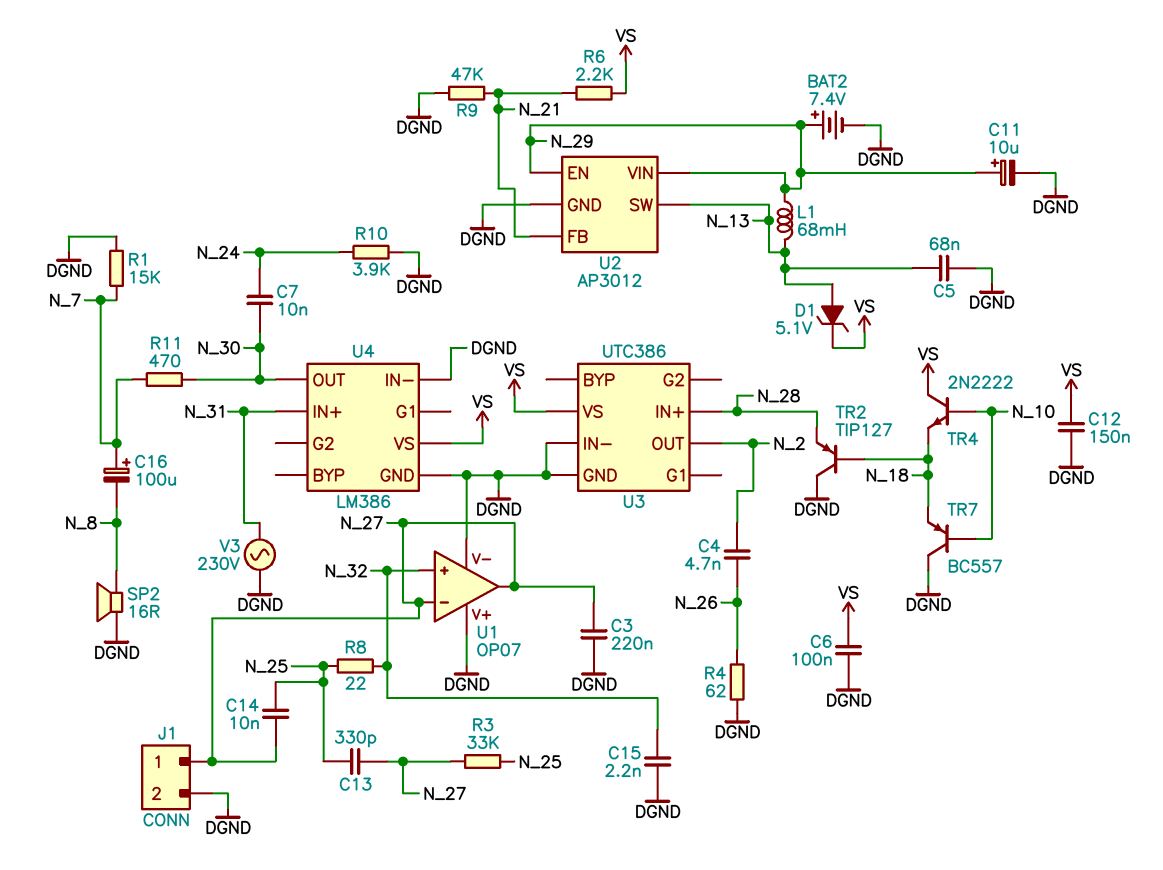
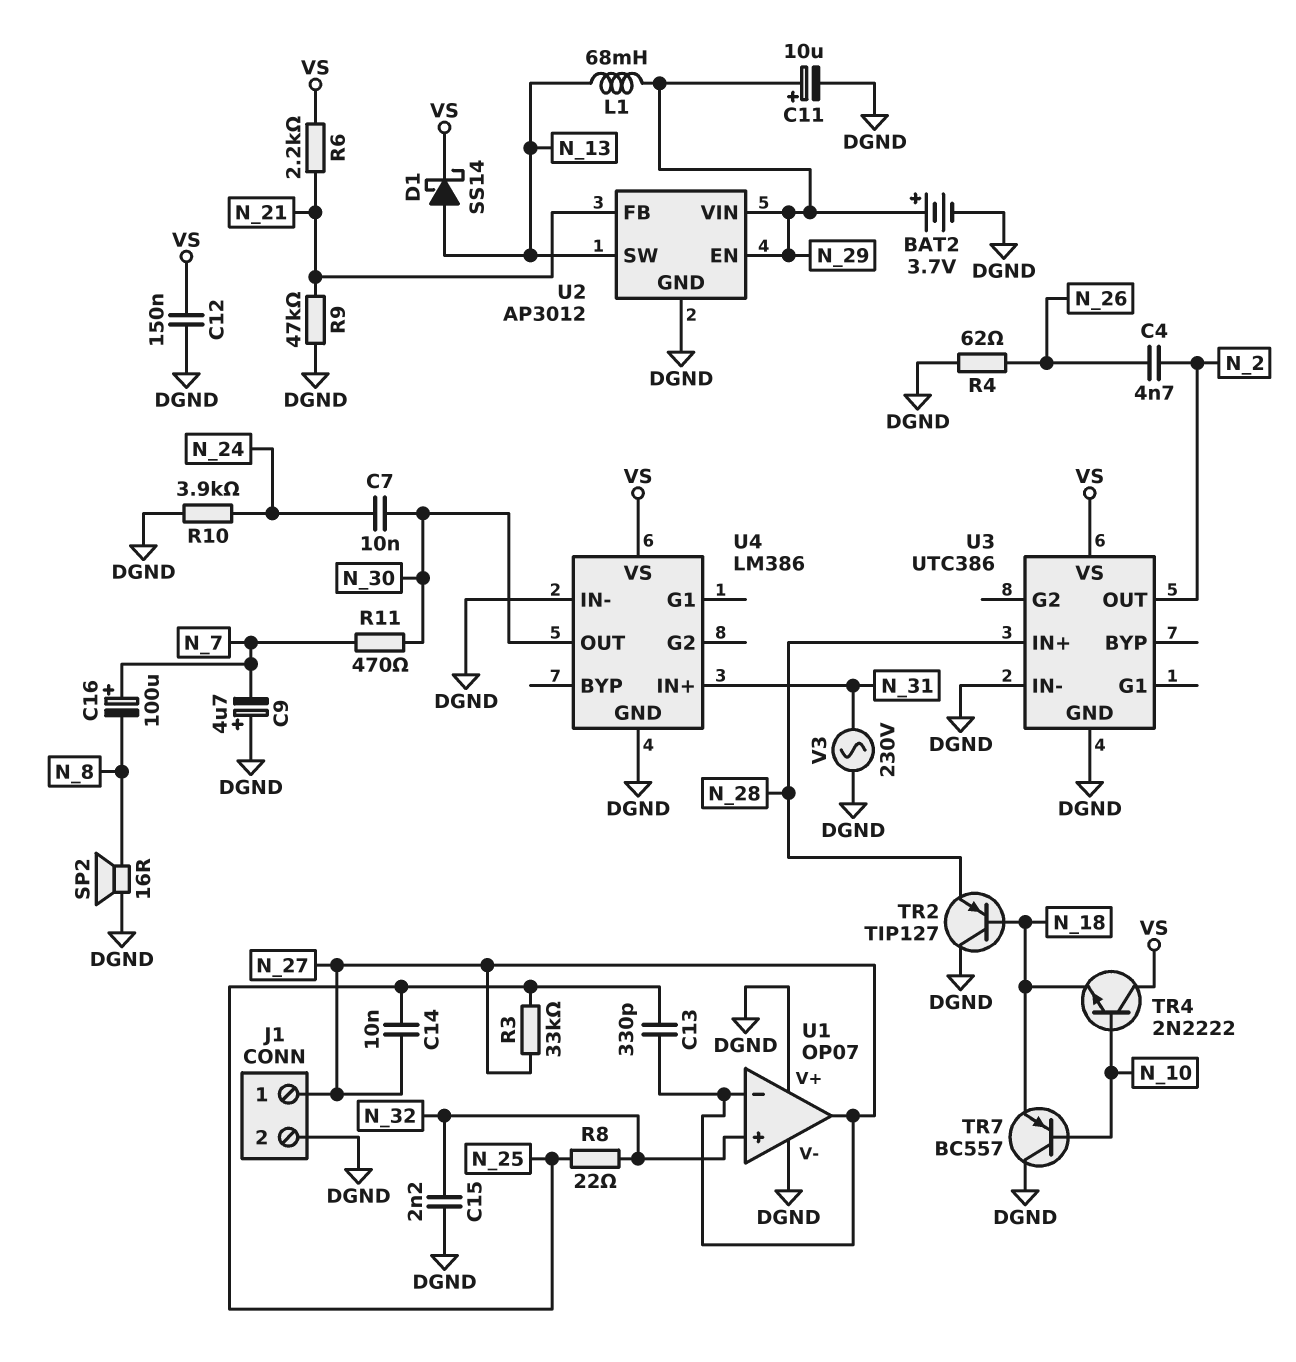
BAT2: 7.4V (plus N_29, minus DGND) -> 3.7V (plus N_29, minus DGND)
C3: 220nF (DGND, N_27) -> none
C5: 68nF (DGND, N_13) -> none
C6: 100nF (DGND, VS) -> none
C9: none -> 4.7uF (plus DGND, minus N_7)
D1: zener 5.1V (A N_13, K VS) -> schottky SS14 (A N_13, K VS)
R1: 15k (DGND, N_7) -> none

